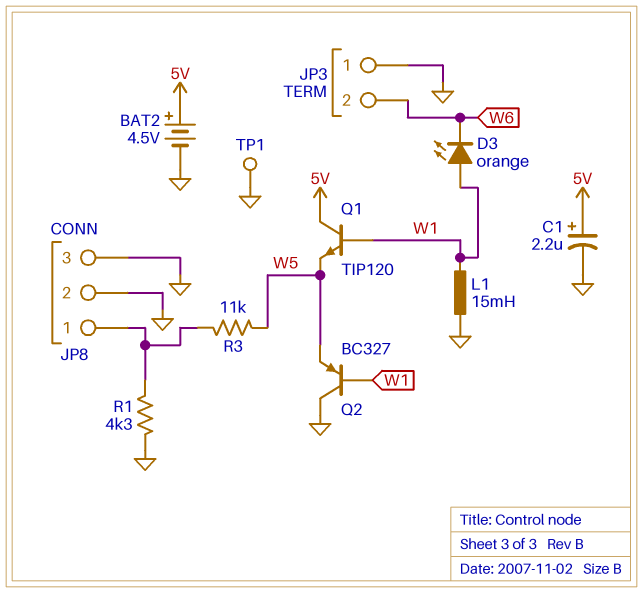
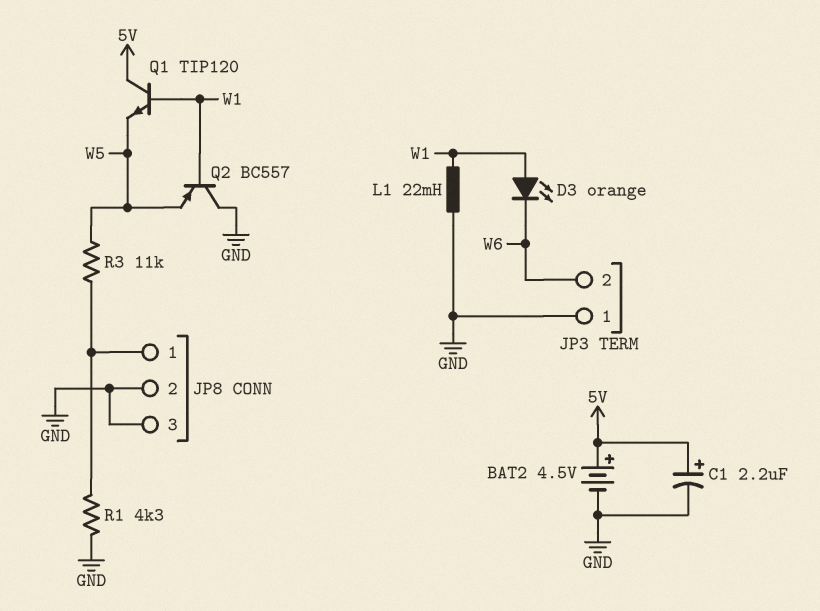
L1: 15mH (GND, W1) -> 22mH (GND, W1)
Q2: PNP BC327 (B W1, C GND, E W5) -> PNP BC557 (B W1, C GND, E W5)
TP1: test point (GND) -> none

